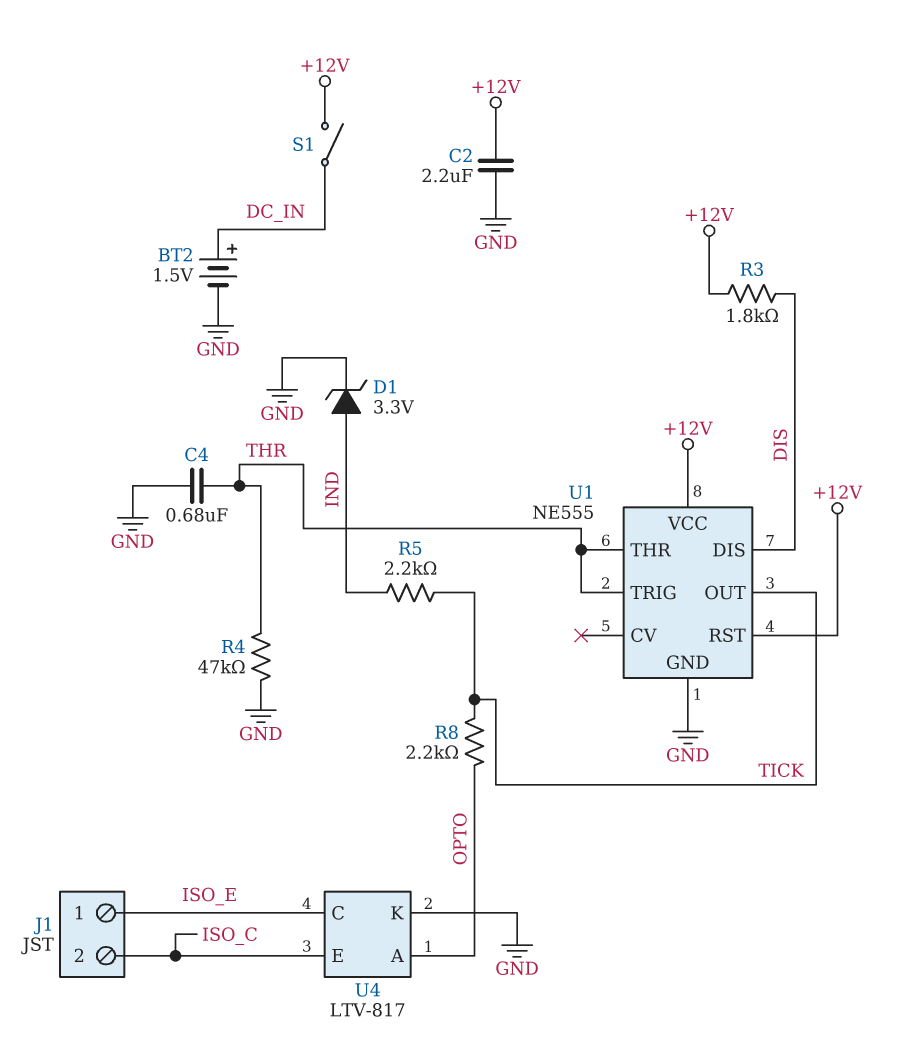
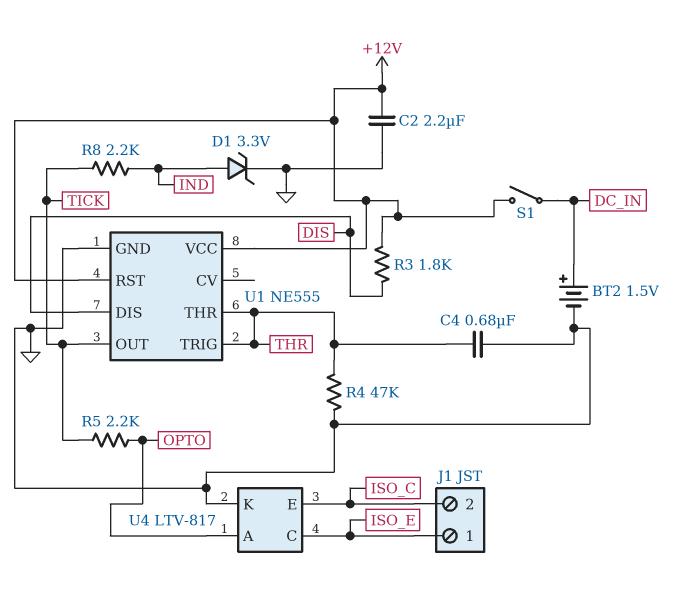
R5: 2.2k (IND, TICK) -> 2.2k (OPTO, TICK)
R8: 2.2k (OPTO, TICK) -> 2.2k (IND, TICK)

